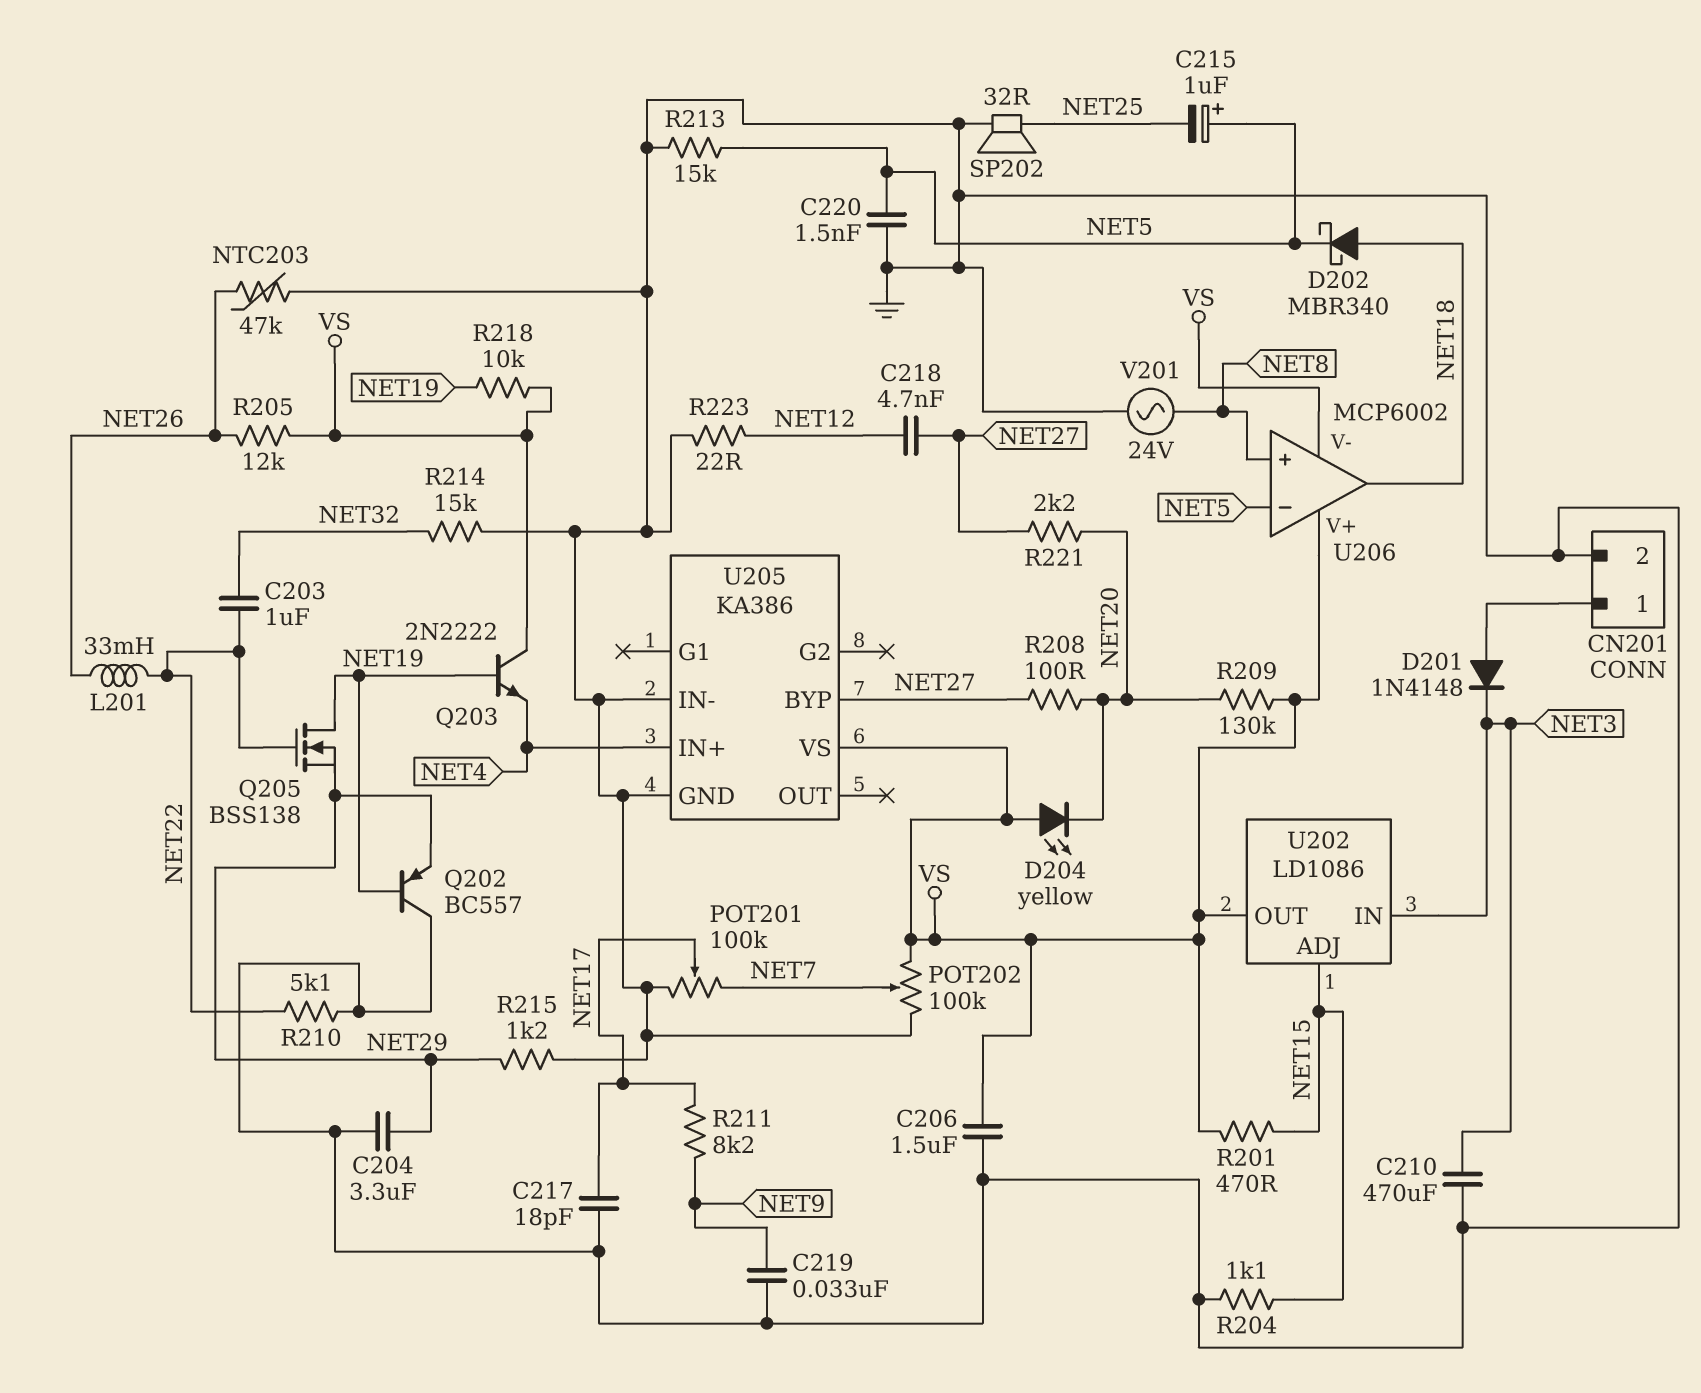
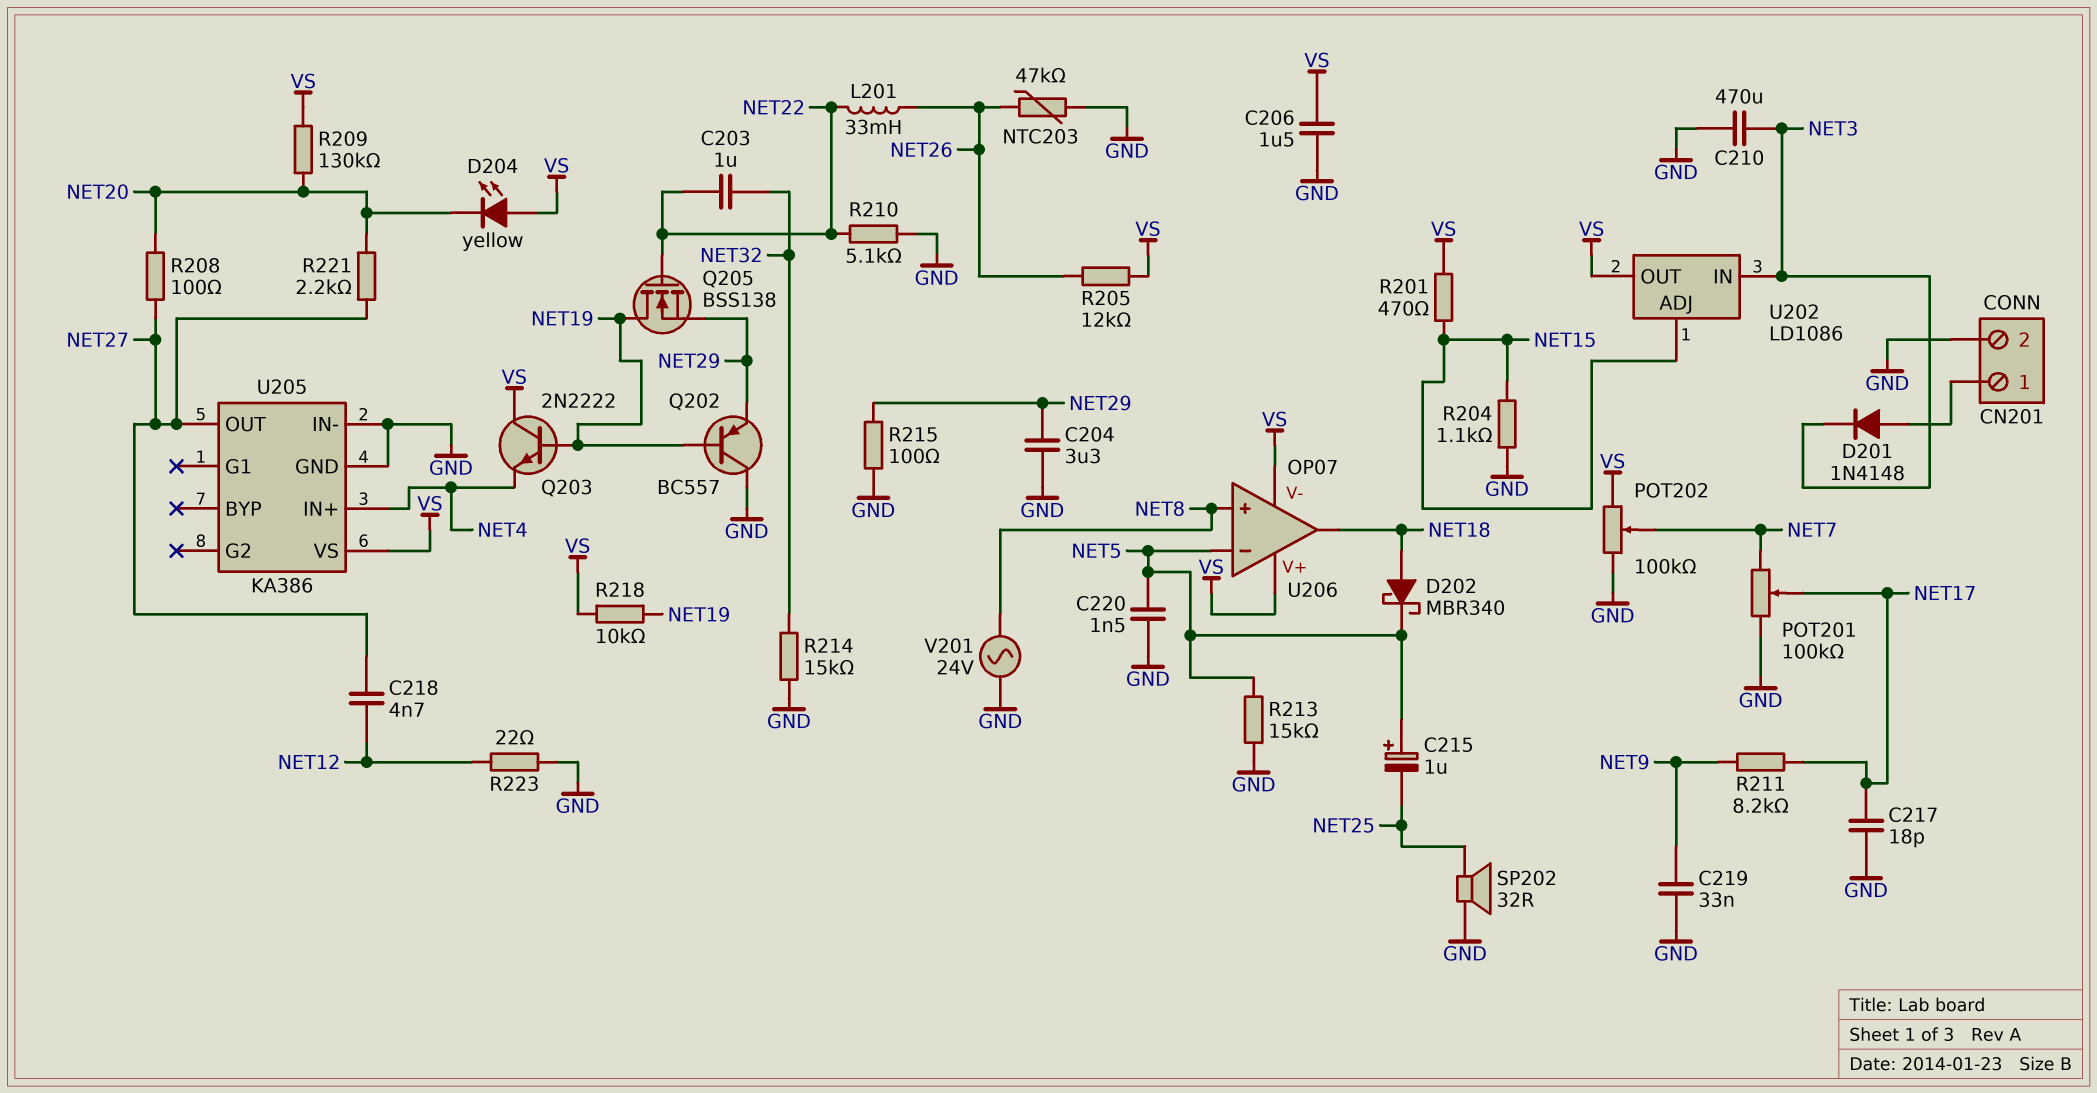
R215: 1.2k (GND, NET29) -> 100 (GND, NET29)
U205 pin BYP: NET27 -> none
U205 pin OUT: none -> NET27
U206: MCP6002 -> OP07

